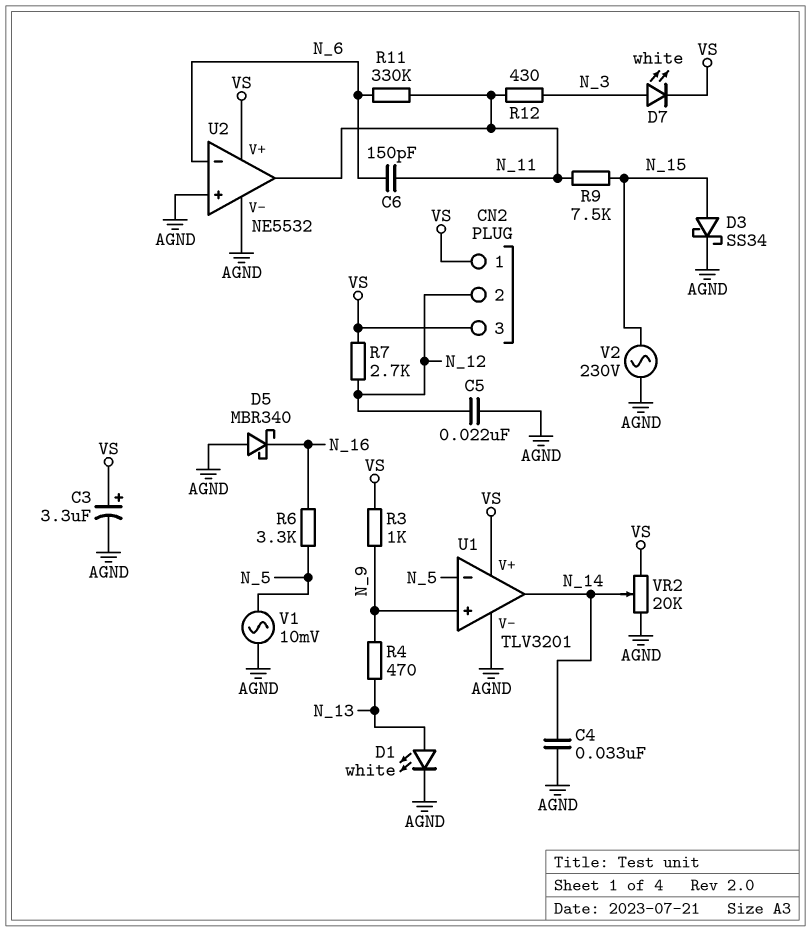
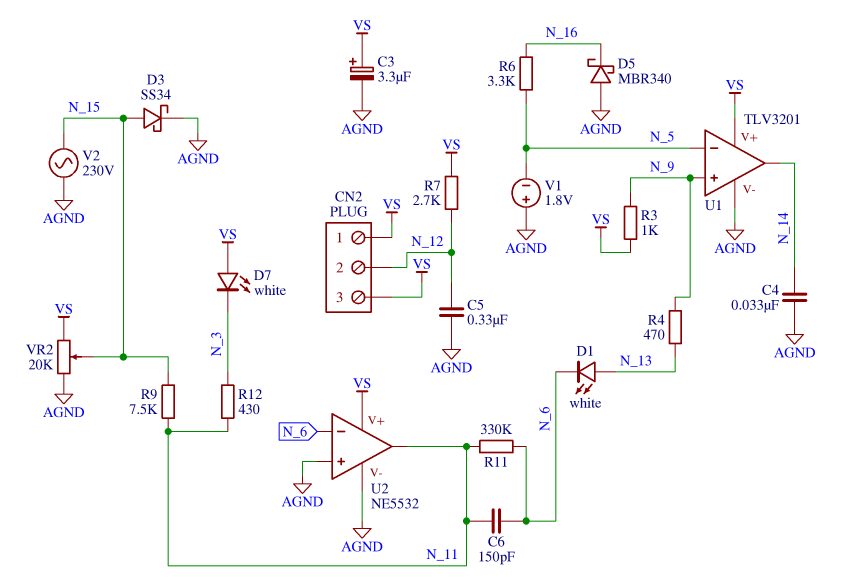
C5: 22nF (AGND, N_12) -> 330nF (AGND, N_12)
D1: LED white (A N_13, K AGND) -> LED white (A N_13, K N_6)
D7: LED white (A N_3, K VS) -> LED white (A VS, K N_3)
V1: AC 10mV (AGND, N_5) -> 1.8V (plus AGND, minus N_5)
VR2: 20k (AGND, VS, wiper N_14) -> 20k (AGND, VS, wiper N_15)

